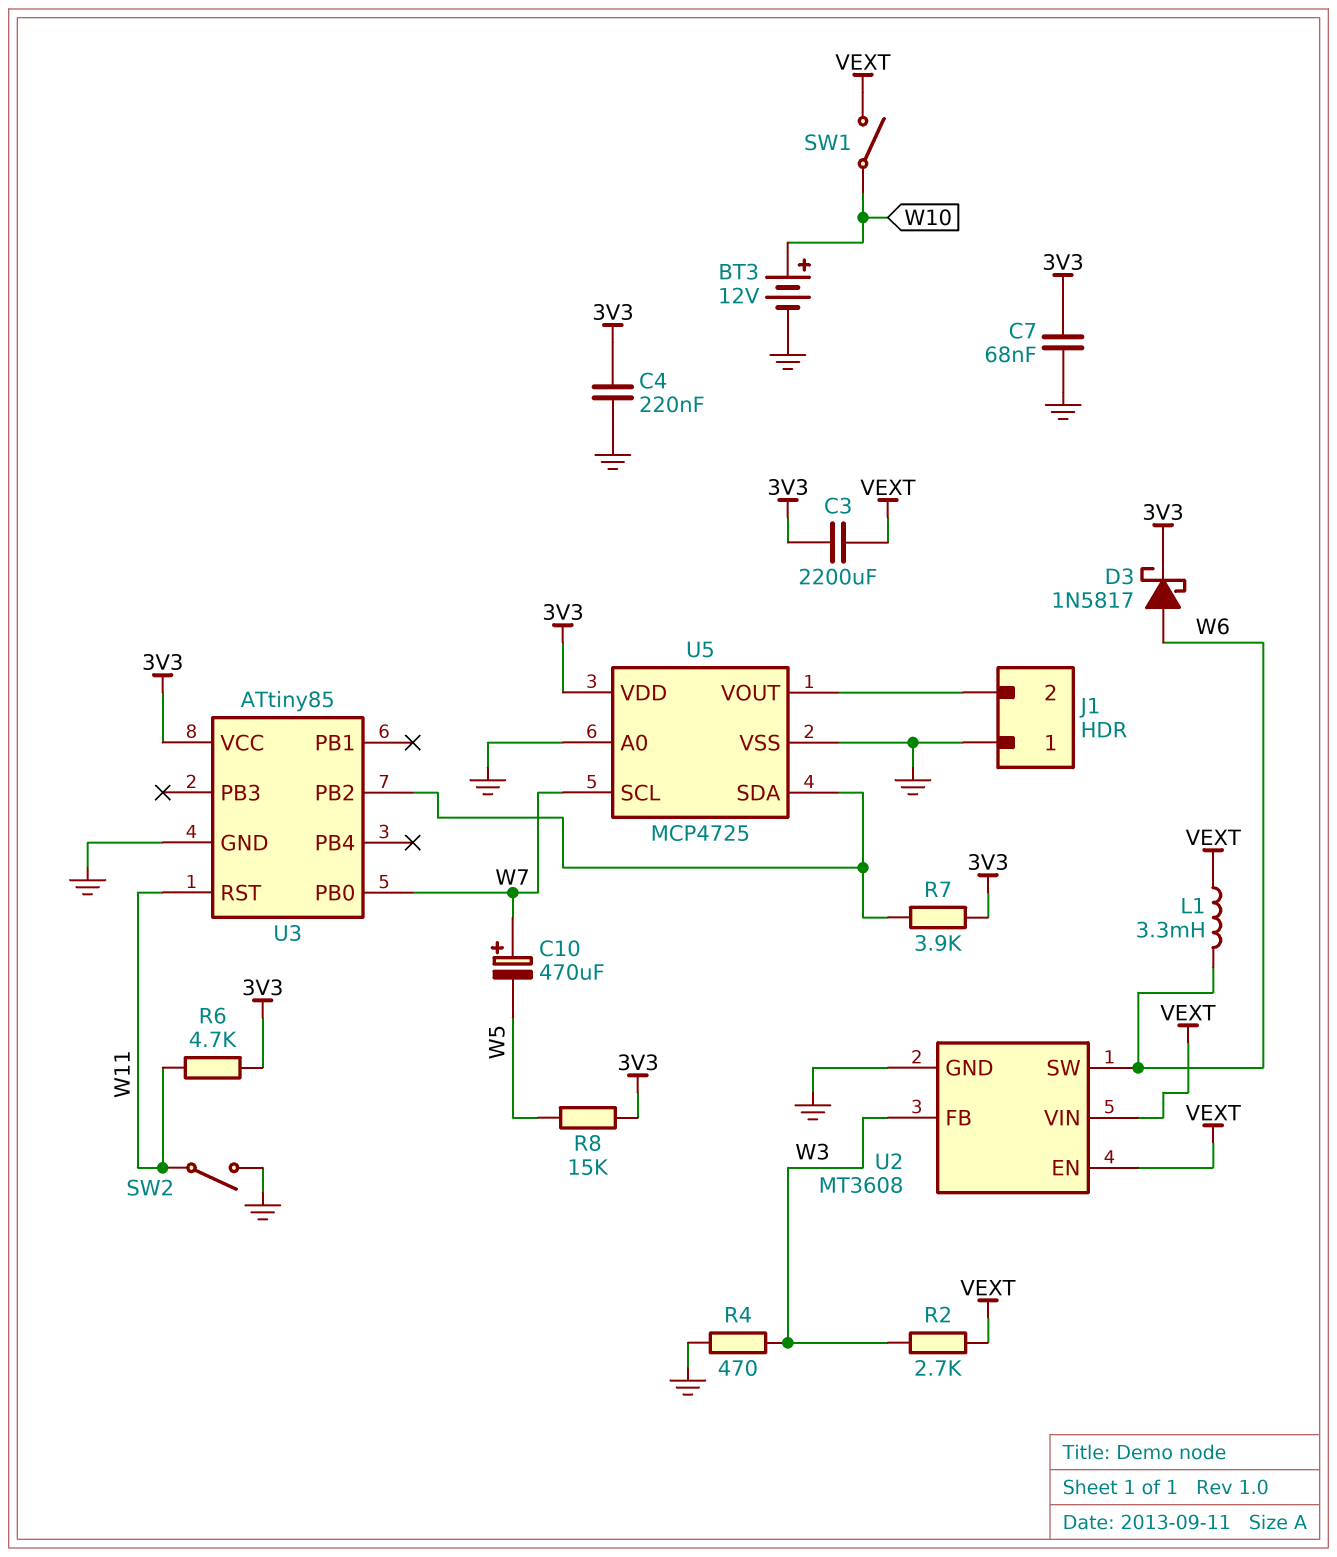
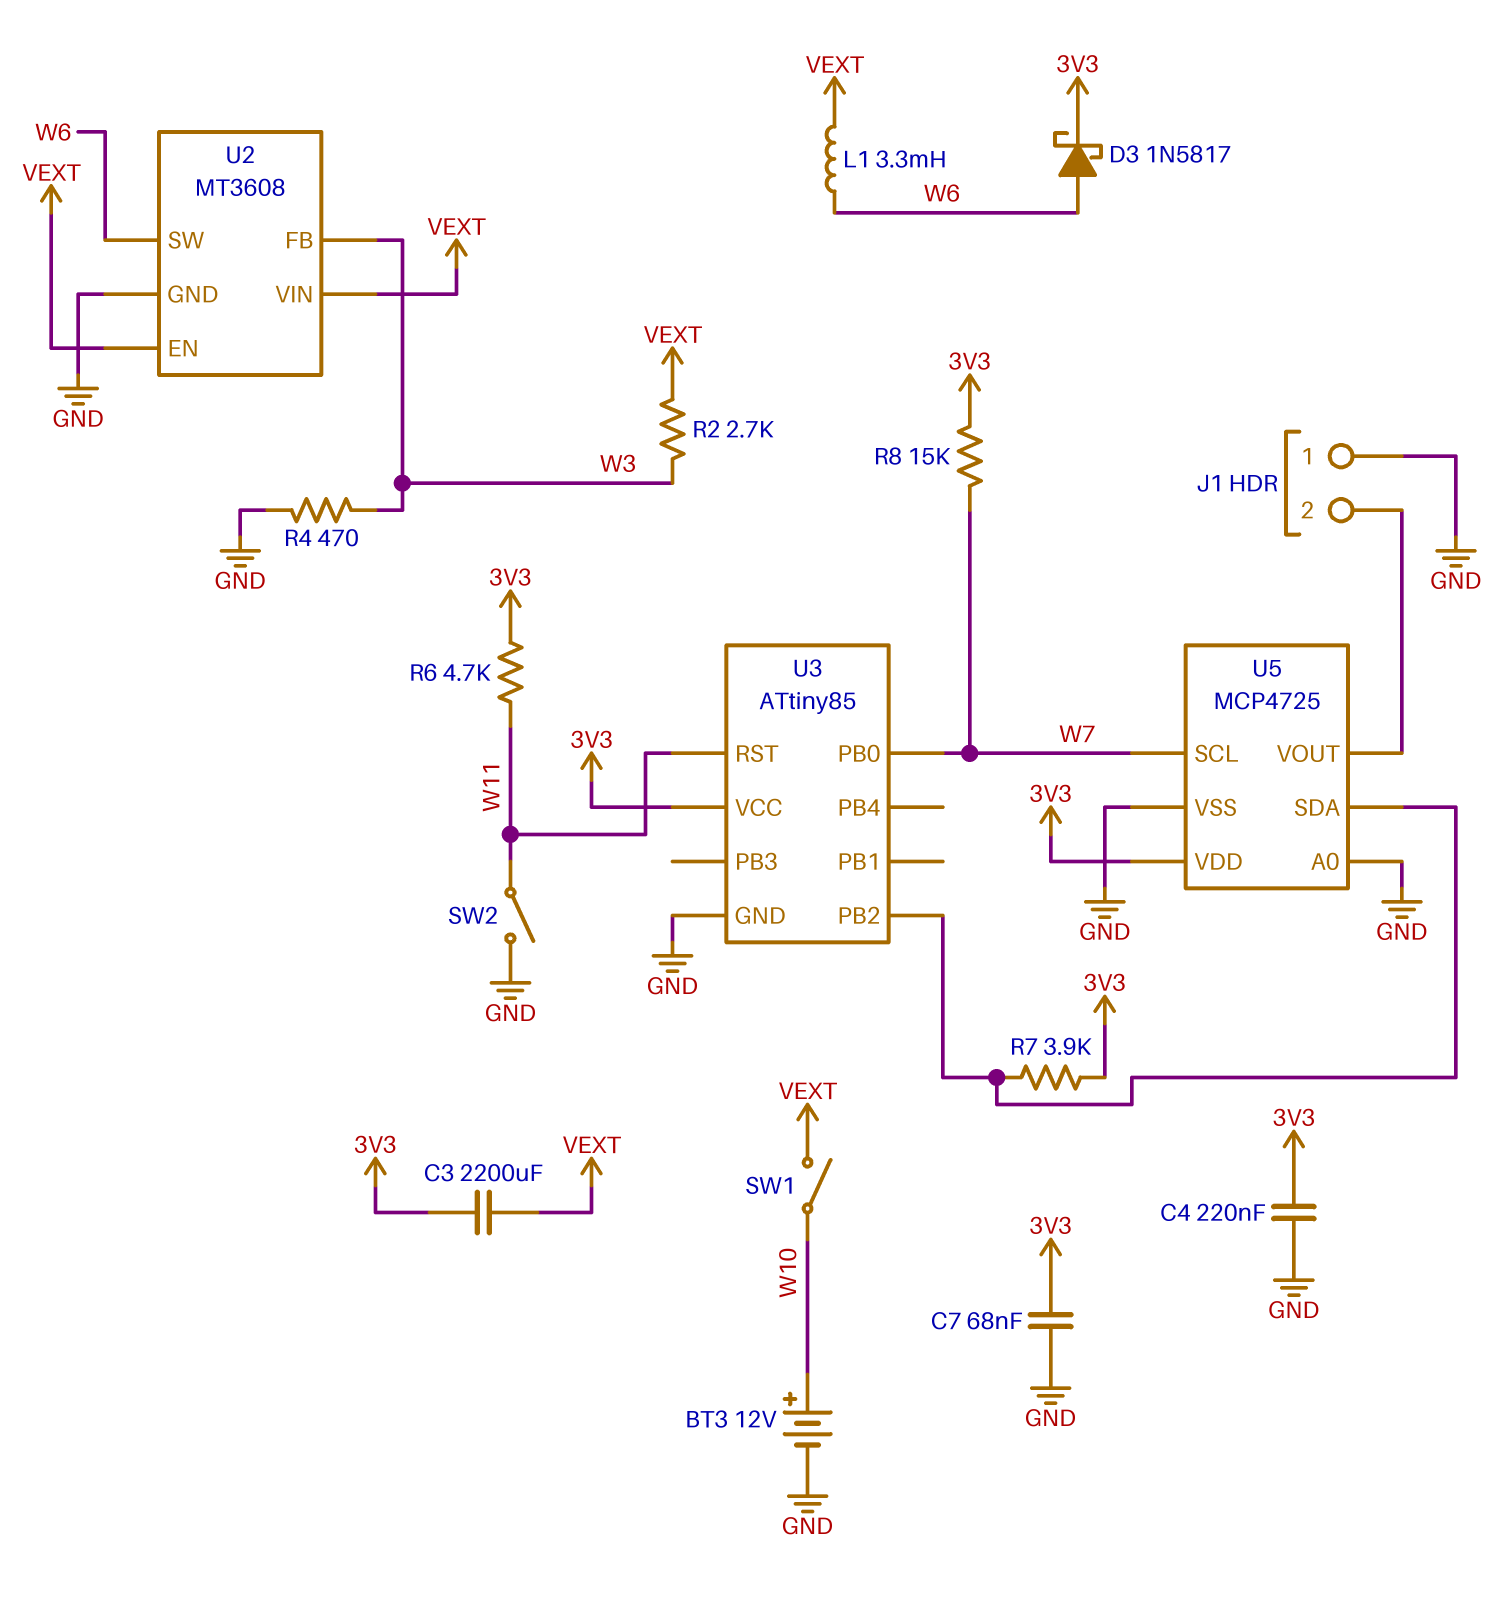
C10: 470uF (plus W7, minus W5) -> none
R8: 15k (3V3, W5) -> 15k (3V3, W7)

